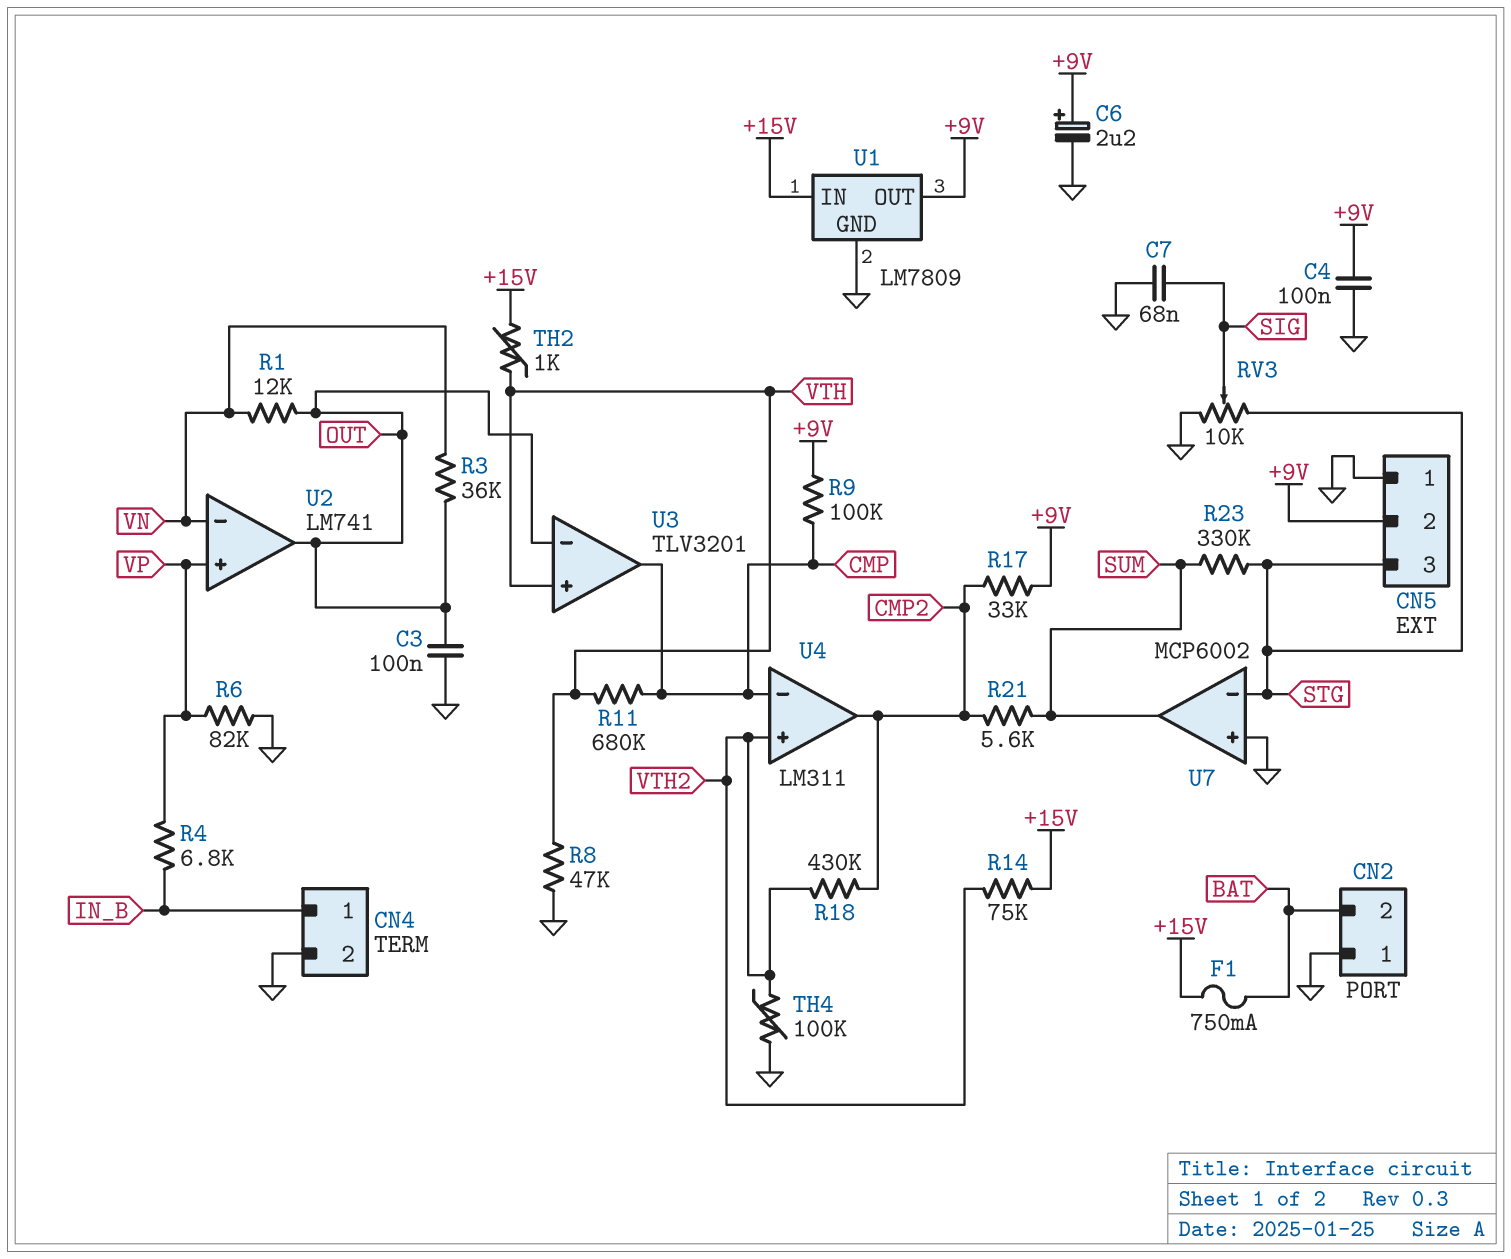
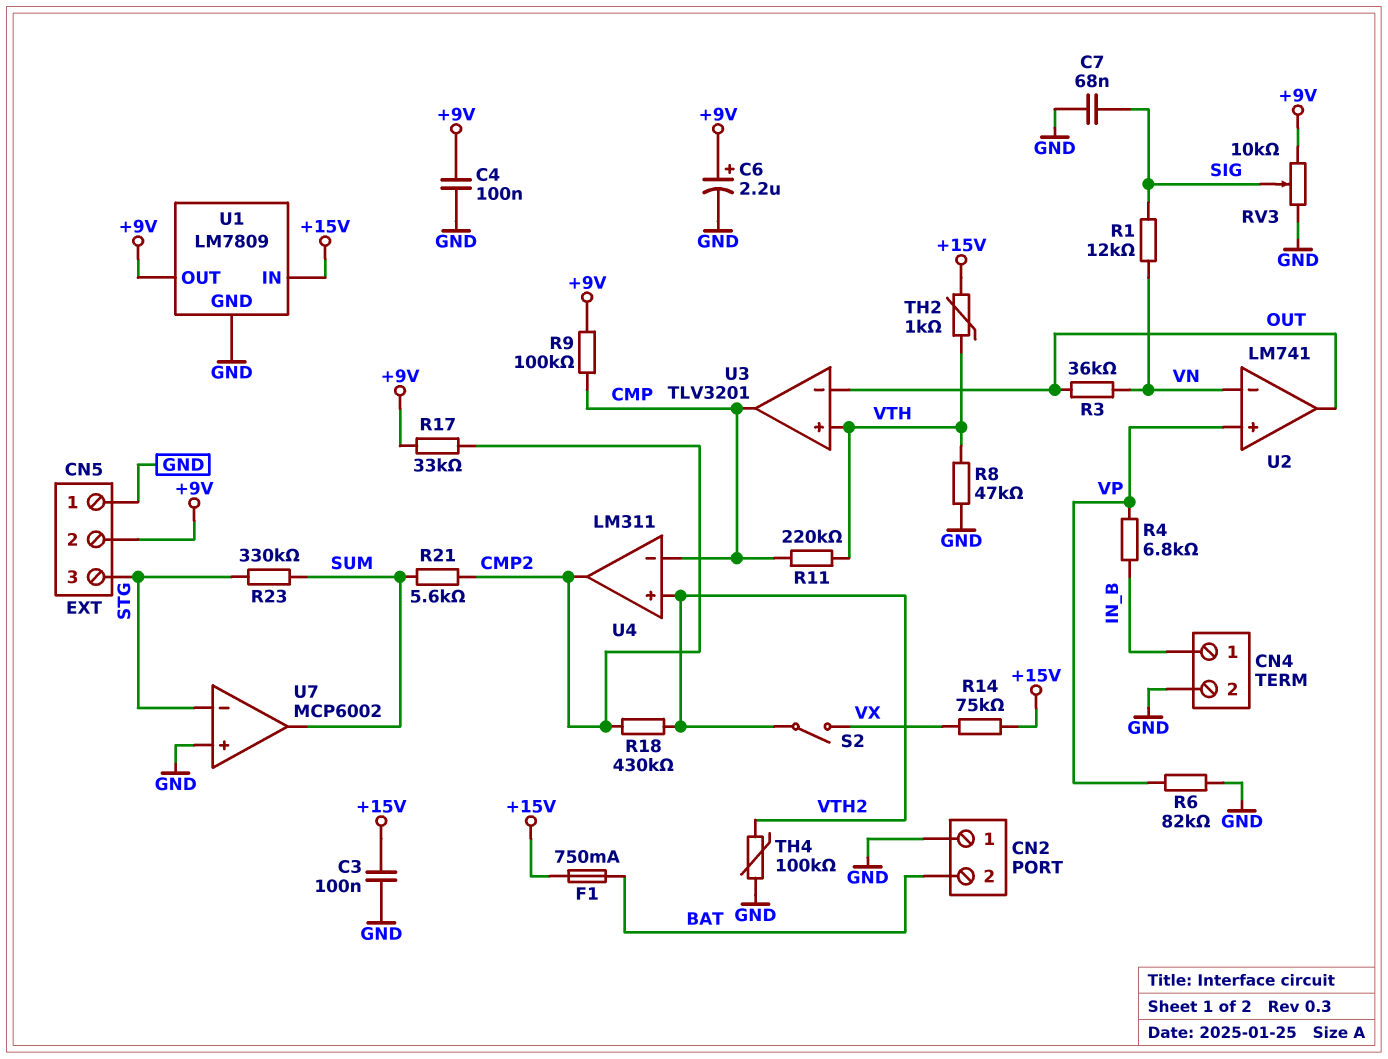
C3: 100nF (GND, OUT) -> 100nF (+15V, GND)
R1: 12k (OUT, VN) -> 12k (SIG, VN)
R11: 680k (CMP, VTH) -> 220k (CMP, VTH)
R14: 75k (+15V, VTH2) -> 75k (+15V, VX)
RV3: 10k (GND, STG, wiper SIG) -> 10k (+9V, GND, wiper SIG)
S2: none -> switch (VTH2, VX)

